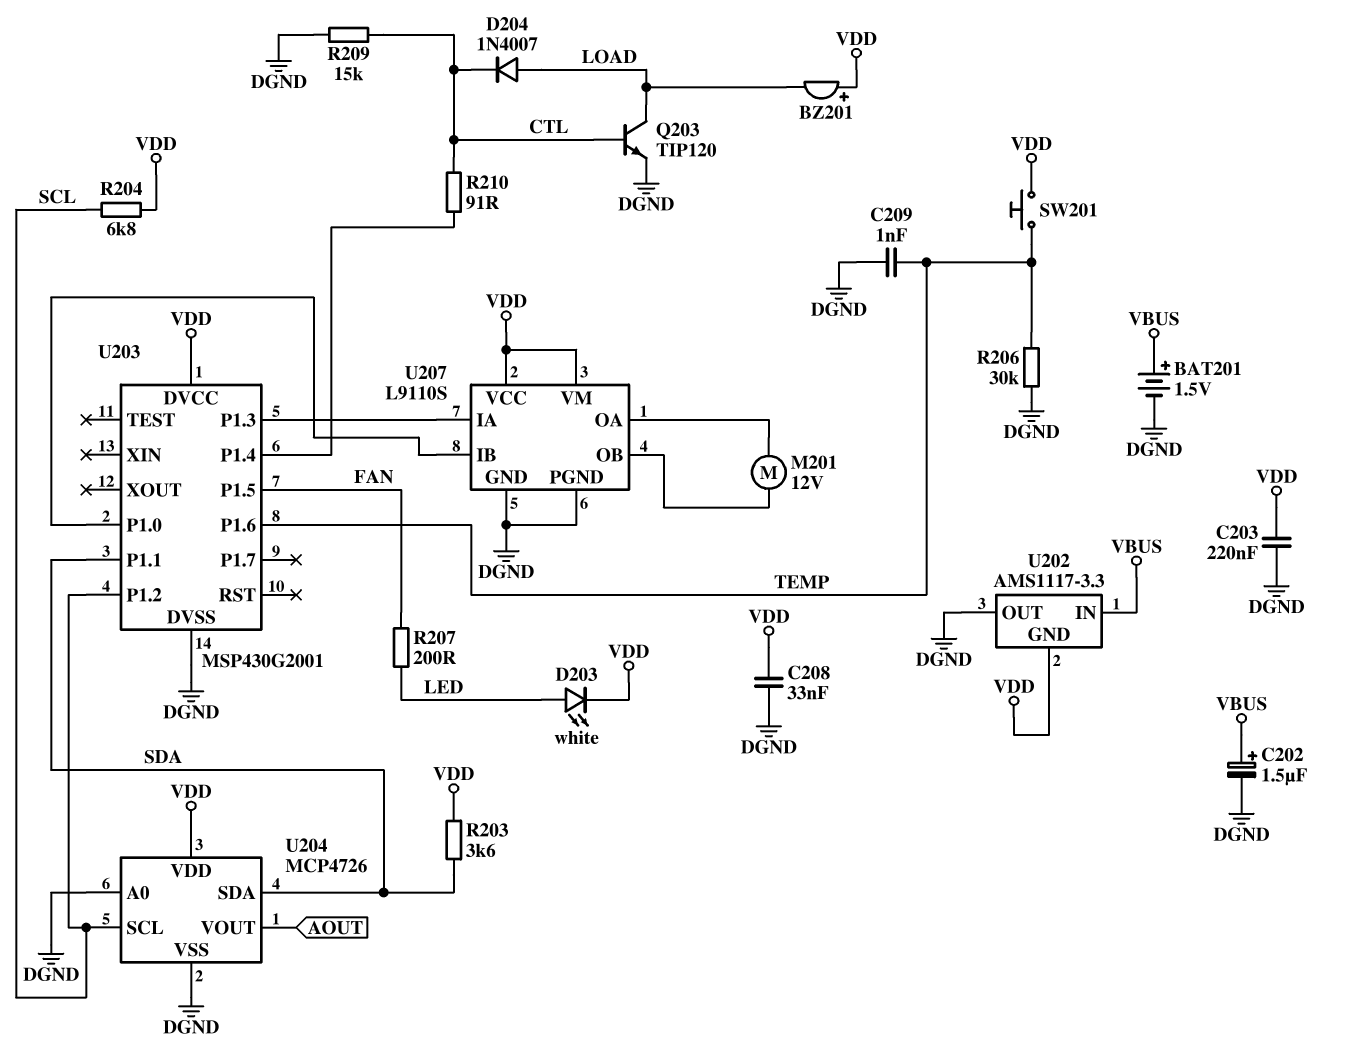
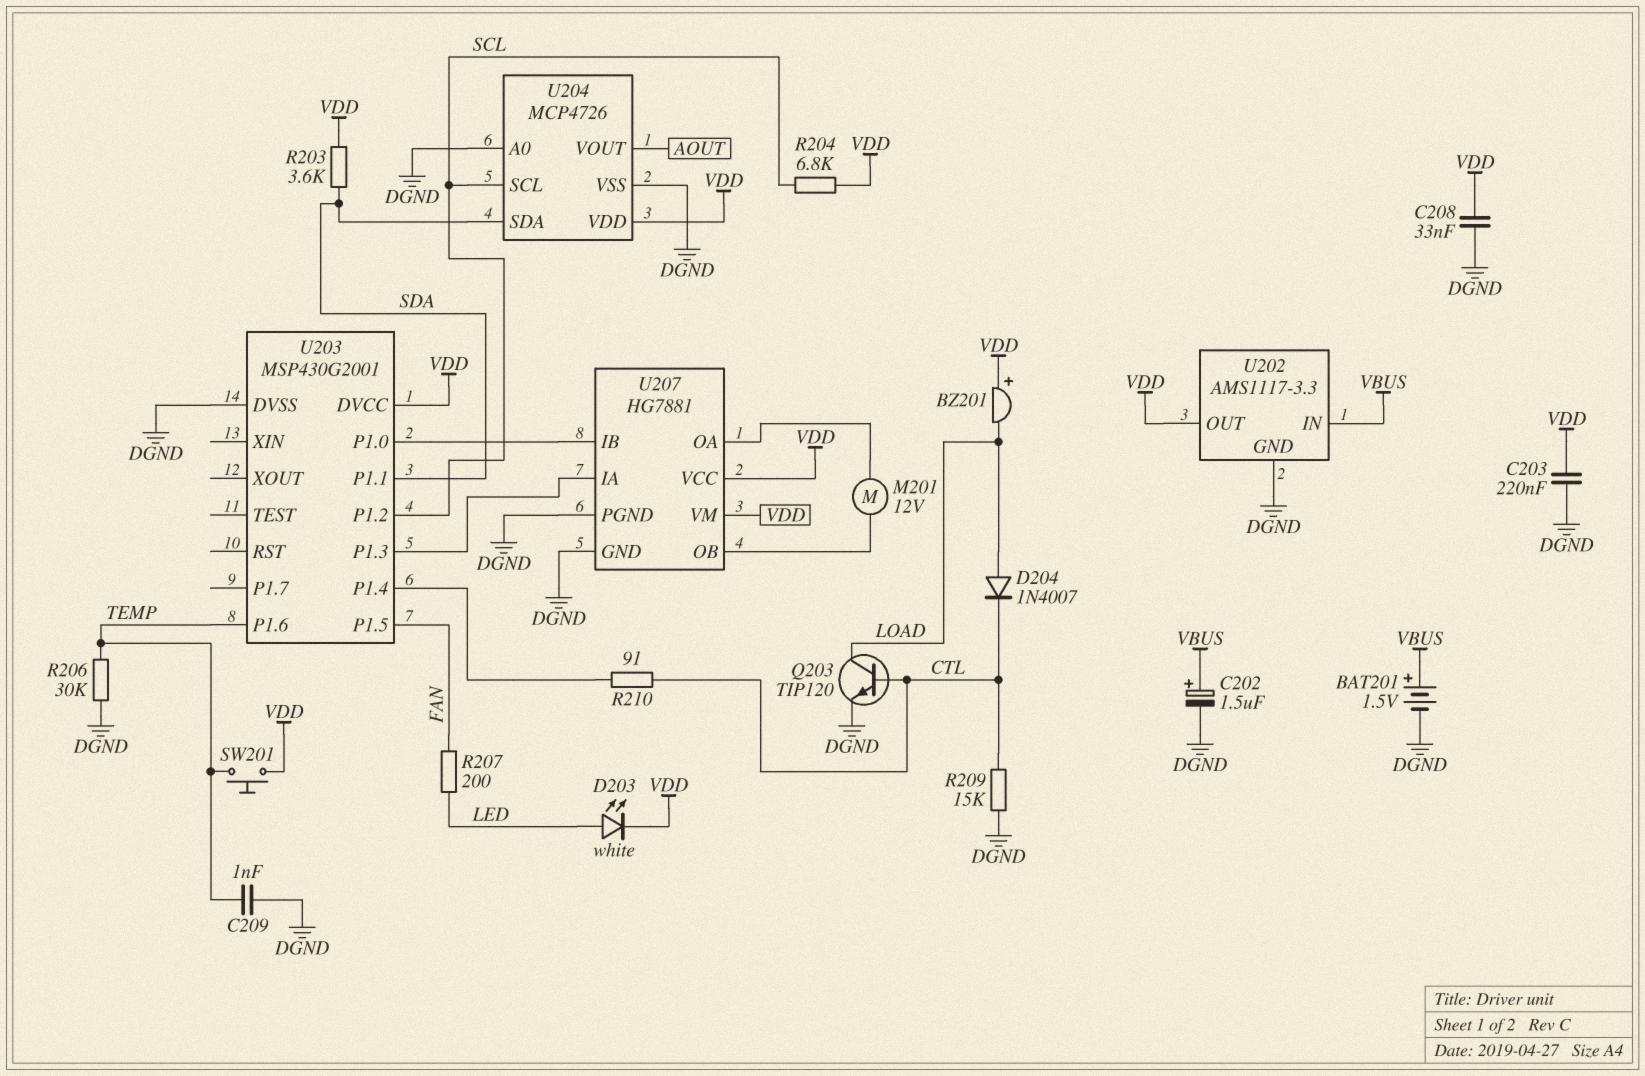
U202 pin GND: VDD -> DGND
U202 pin OUT: DGND -> VDD
U207: L9110S -> HG7881

